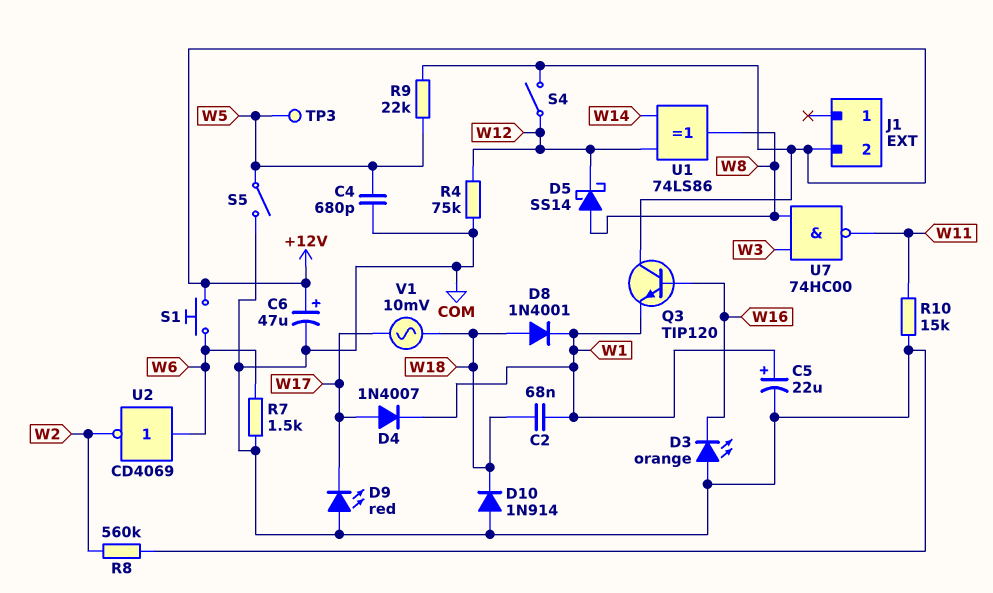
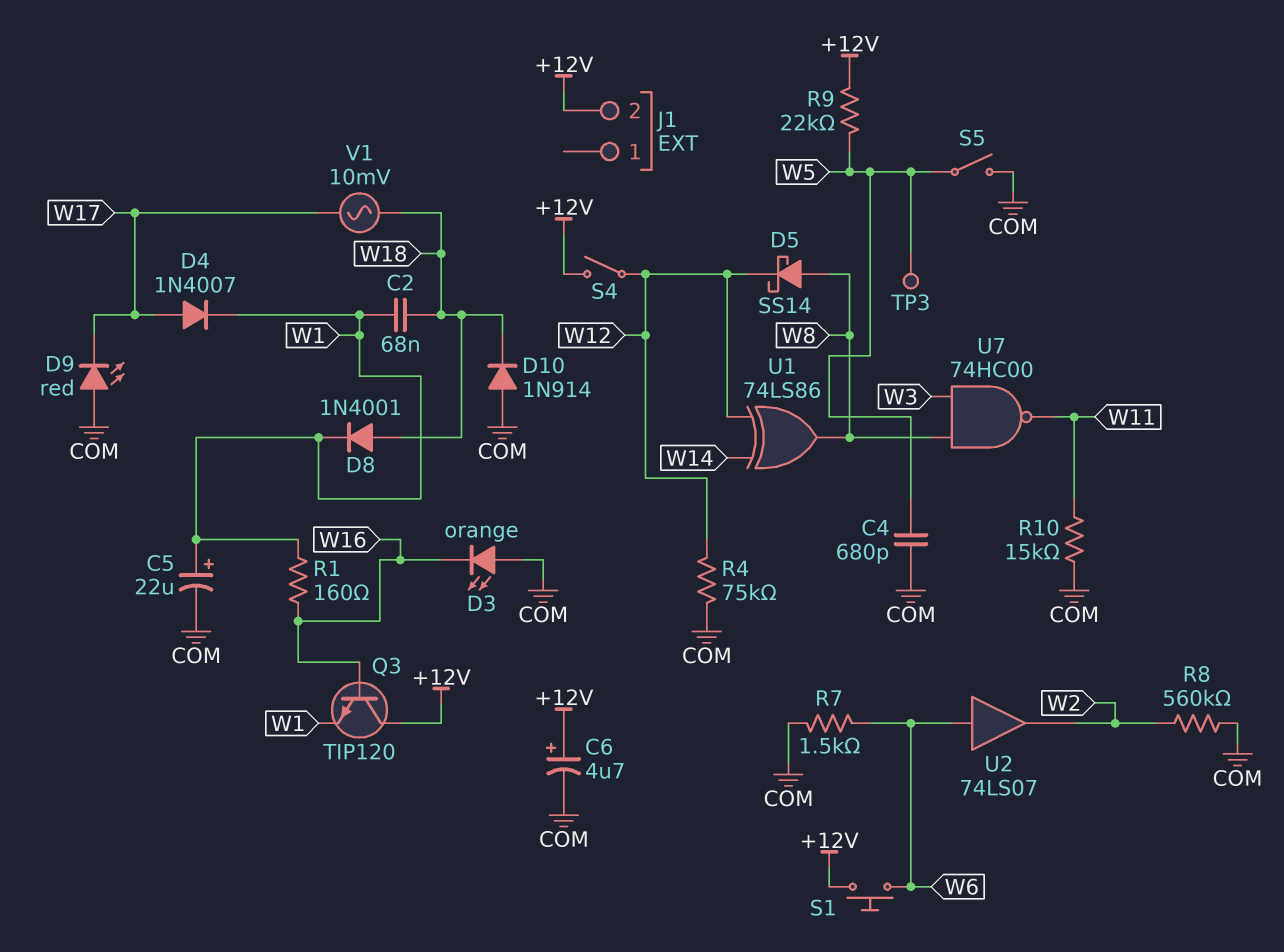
C6: 47uF (plus +12V, minus COM) -> 4.7uF (plus +12V, minus COM)
R1: none -> 160 (W1, W16)
U2: NOT CD4069 (in W6, out W2) -> buffer 74LS07 (in W6, out W2)

